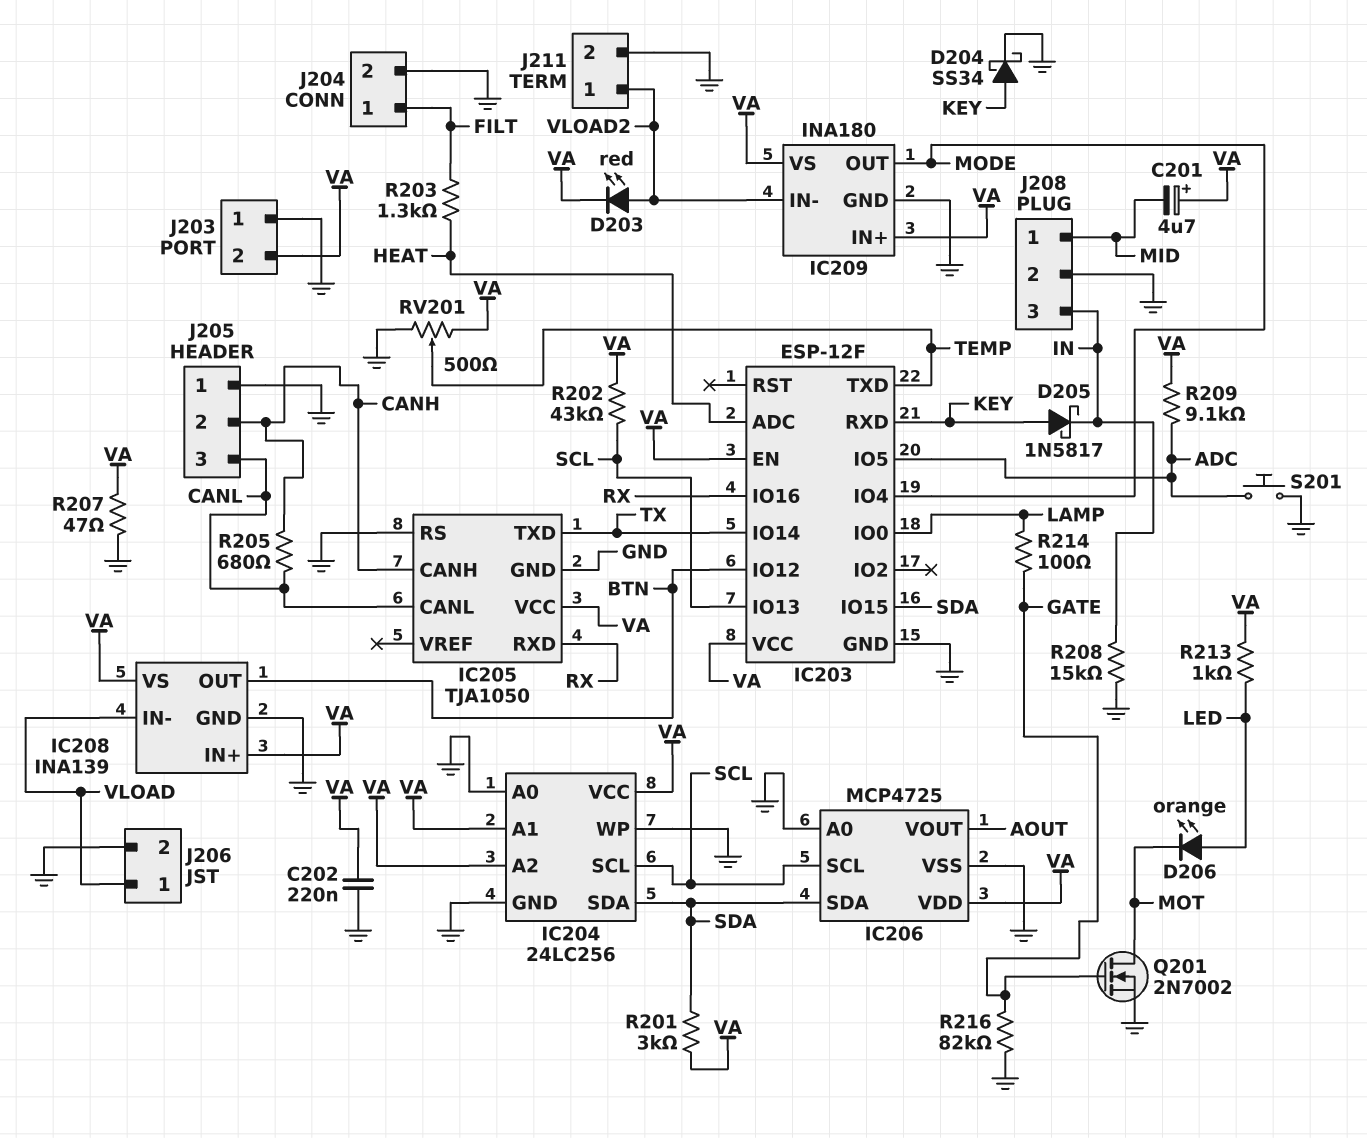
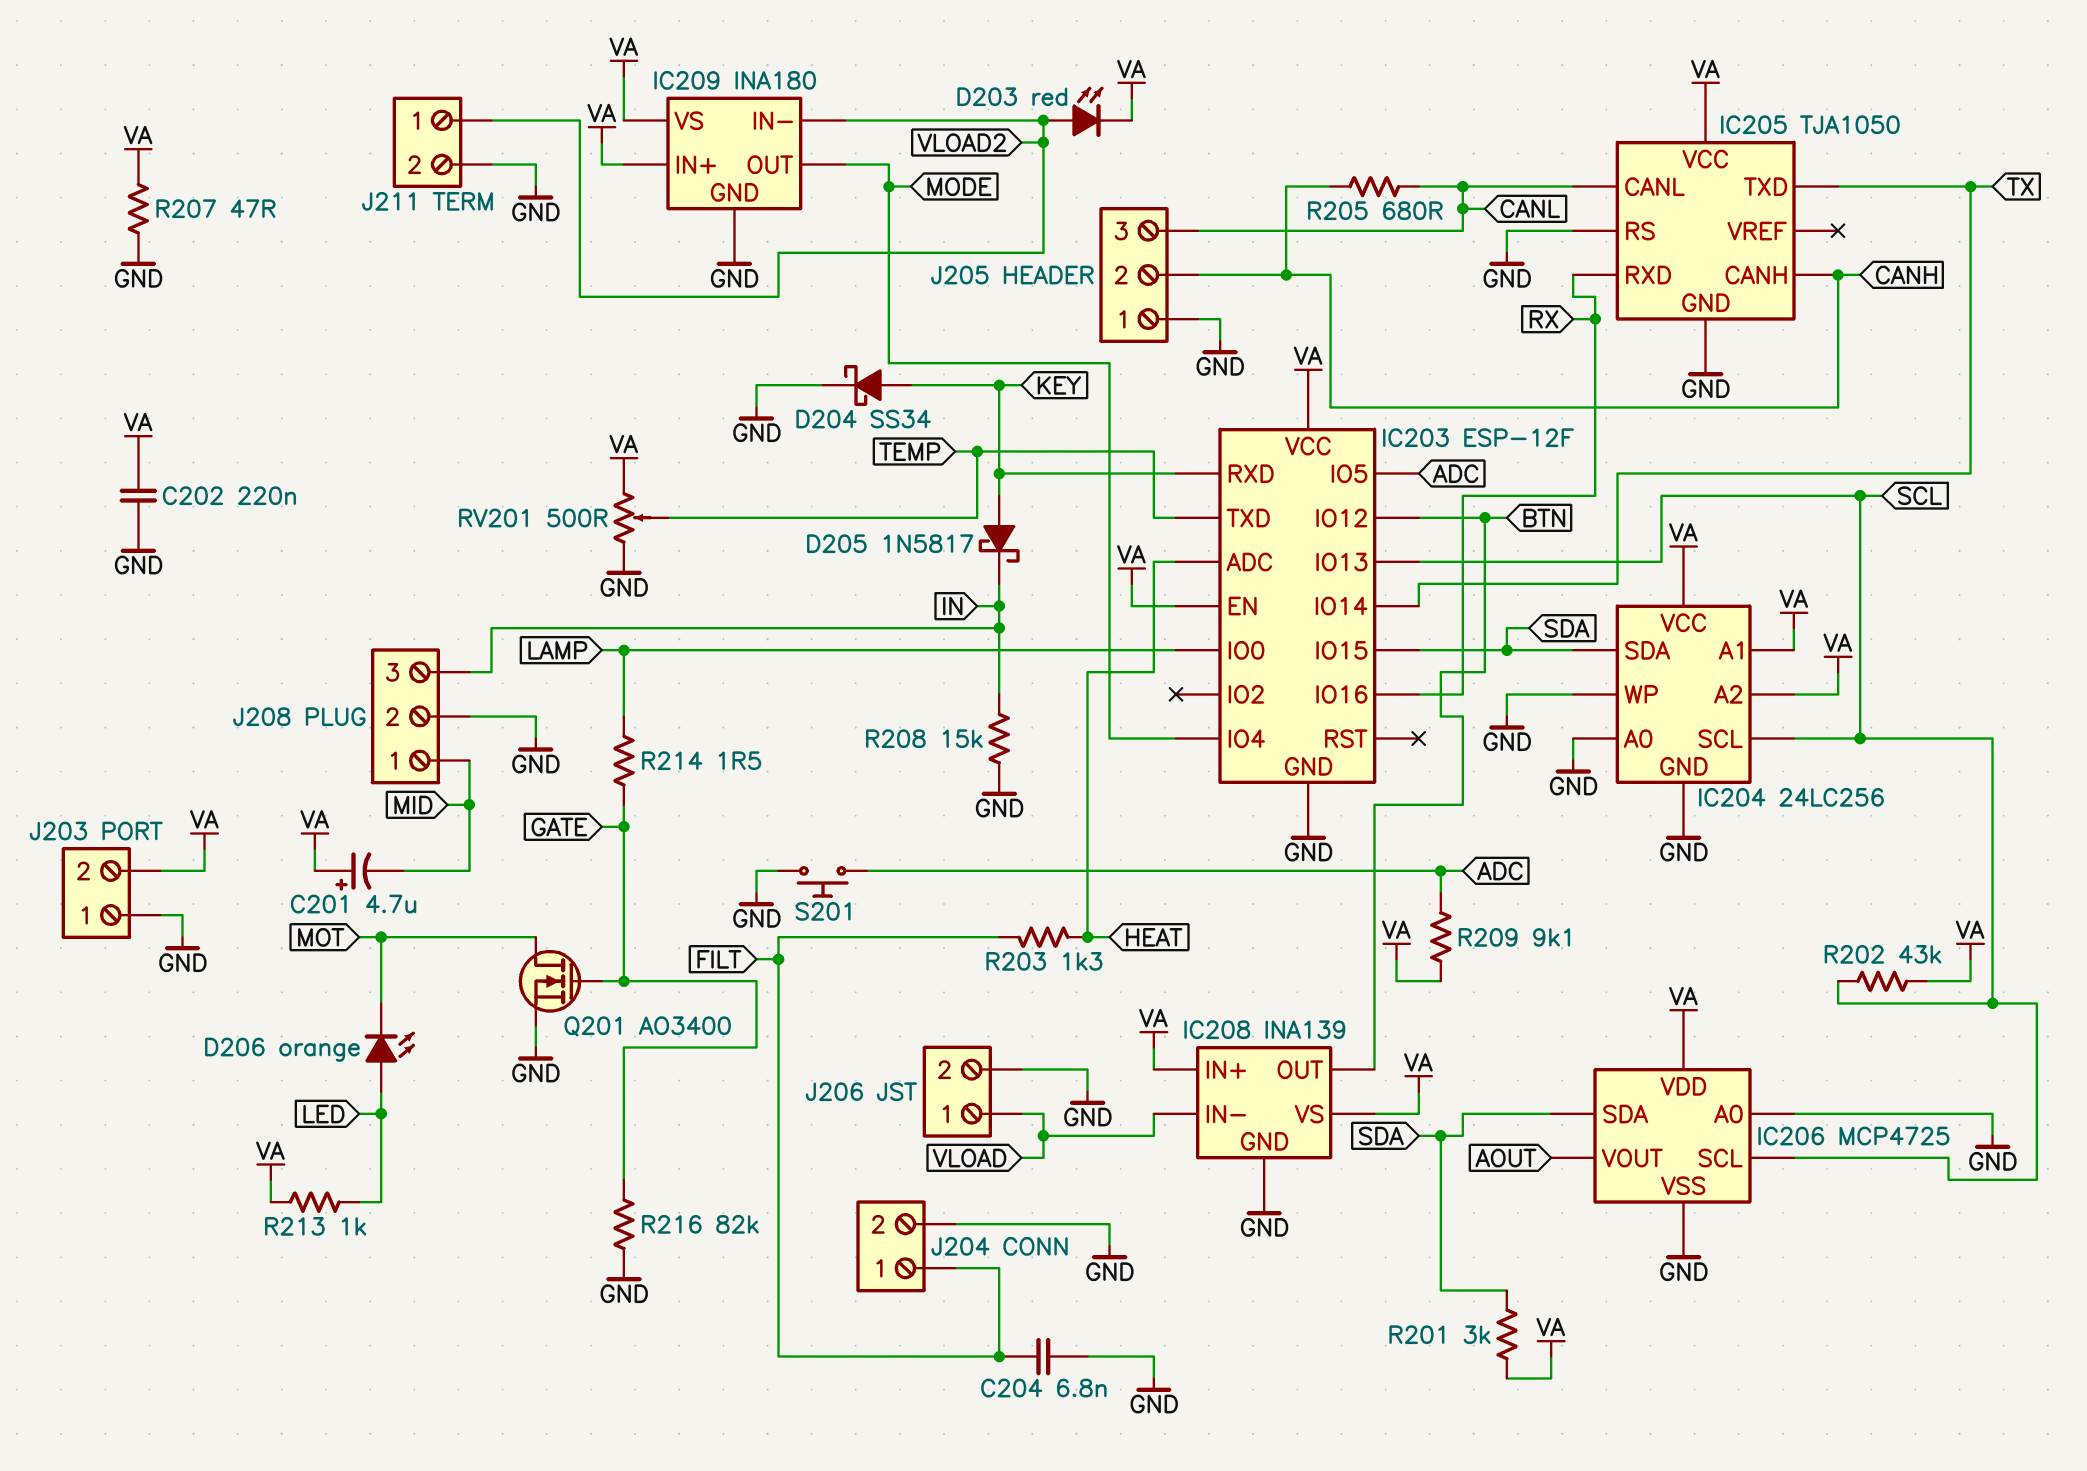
C204: none -> 6.8nF (FILT, GND)
Q201: NMOS 2N7002 (G GATE, D MOT, S GND) -> NMOS AO3400 (G GATE, D MOT, S GND)
R214: 100 (GATE, LAMP) -> 1.5 (GATE, LAMP)

